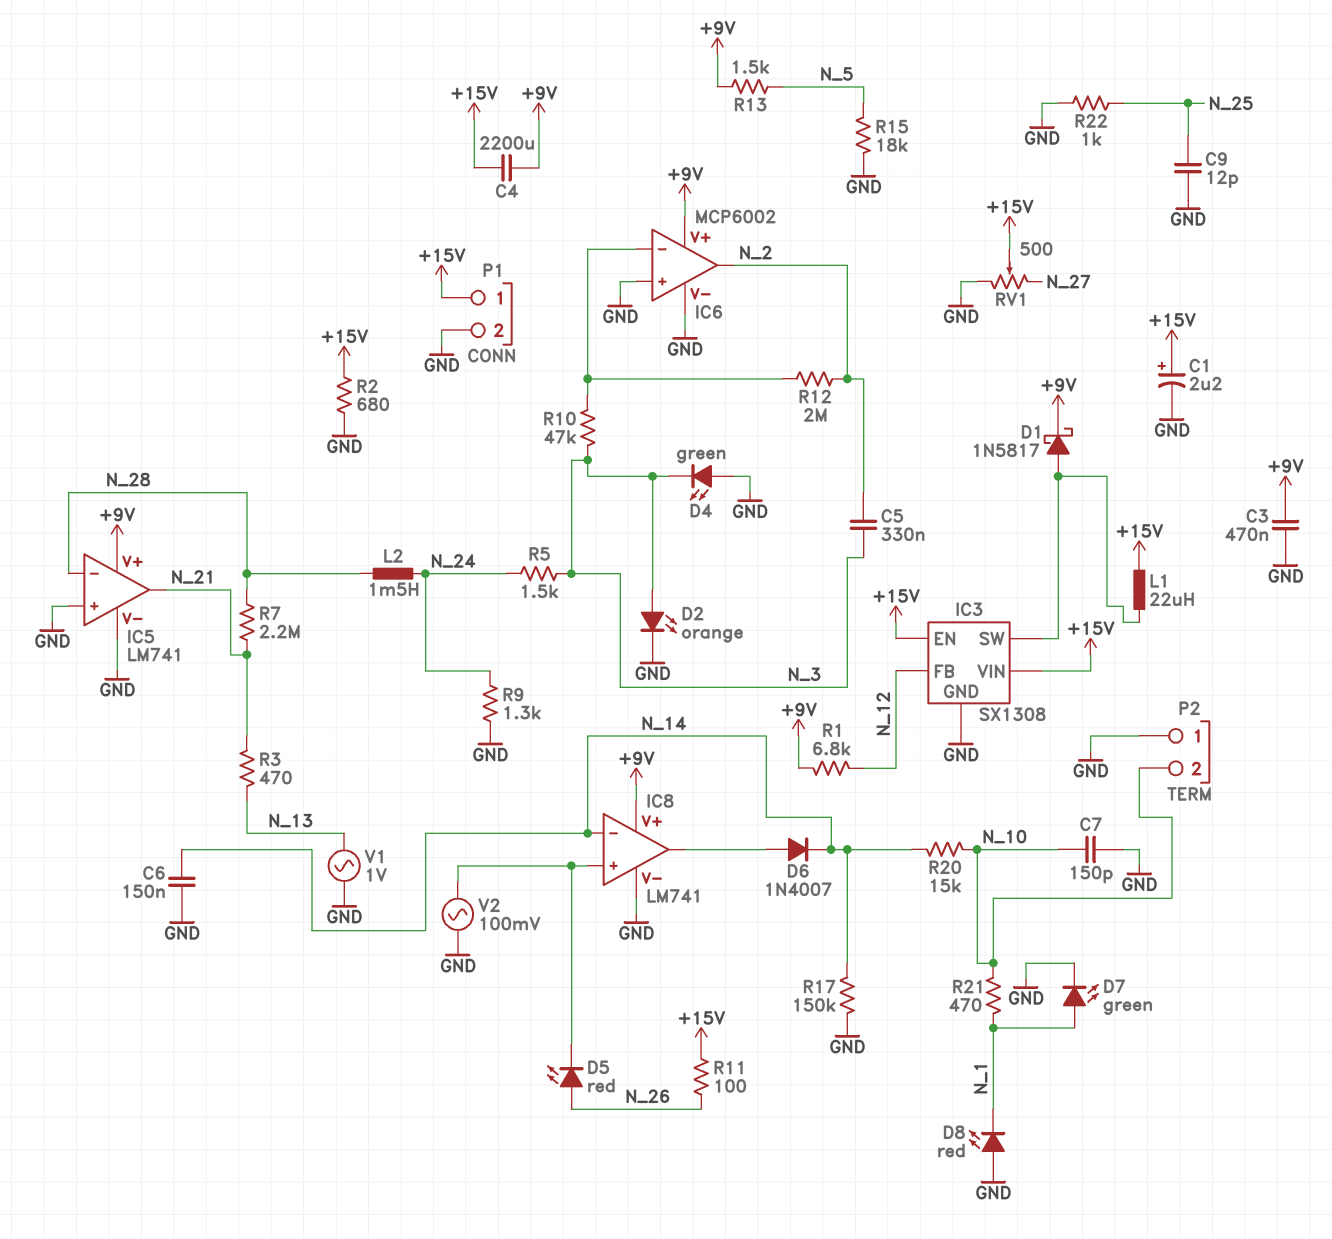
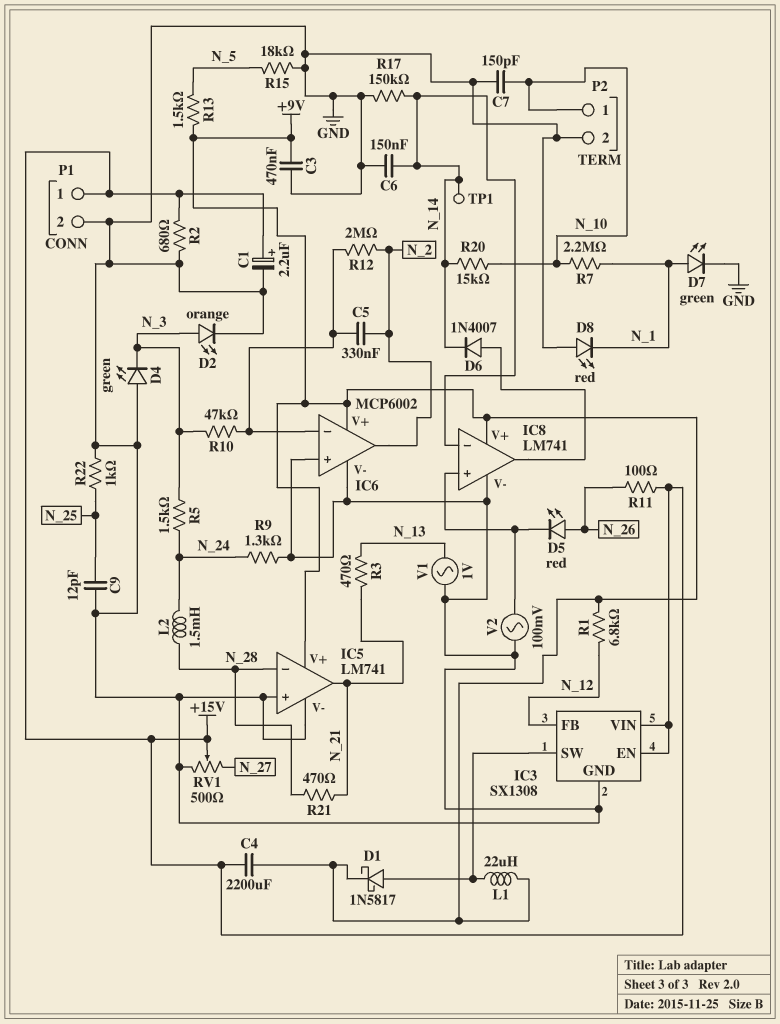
C5: 330nF (N_2, N_3) -> 330nF (IC6/in-, N_2)
L1: 22uH (+15V, IC3/SW) -> 22uH (+9V, IC3/SW)
P2 pin 1: GND -> N_10
P2 pin 2: N_10 -> GND
R7: 2.2M (N_21, N_28) -> 2.2M (N_1, N_10)
R21: 470 (N_1, N_10) -> 470 (N_21, N_28)
TP1: none -> test point (N_14)

